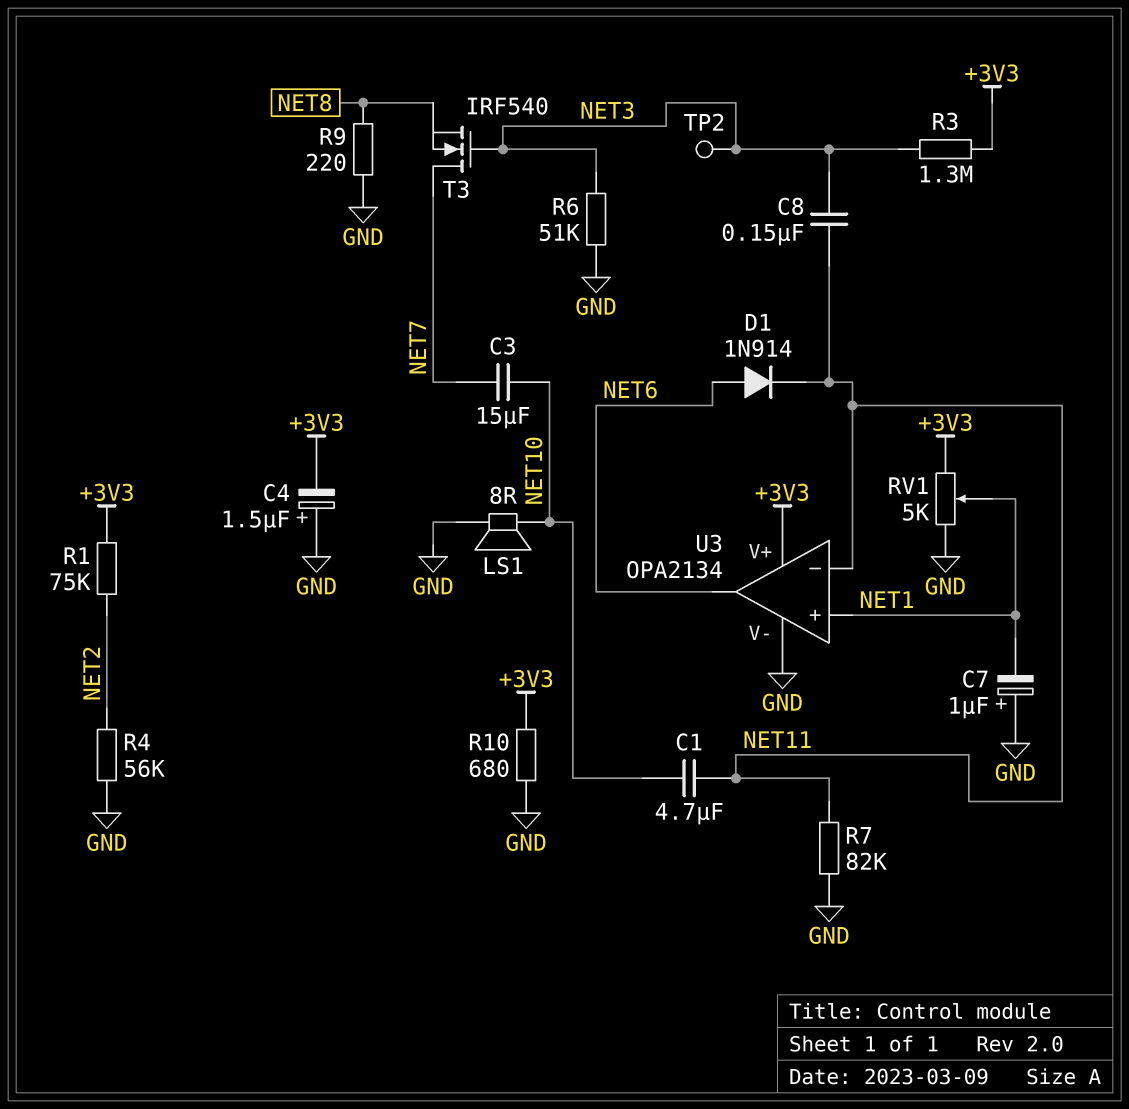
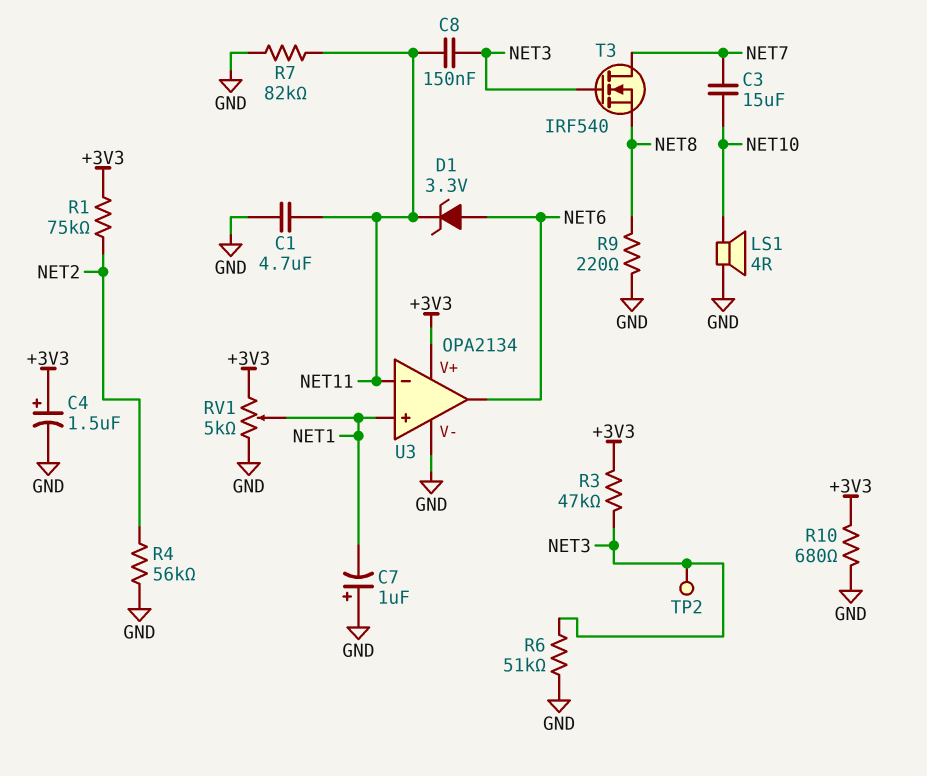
C1: 4.7uF (NET10, NET11) -> 4.7uF (GND, NET11)
C4: 1.5uF (plus GND, minus +3V3) -> 1.5uF (plus +3V3, minus GND)
D1: diode 1N914 (A NET6, K NET11) -> zener 3.3V (A NET6, K NET11)
LS1: speaker 8R (GND, NET10) -> speaker 4R (GND, NET10)
R3: 1.3M (+3V3, NET3) -> 47k (+3V3, NET3)

